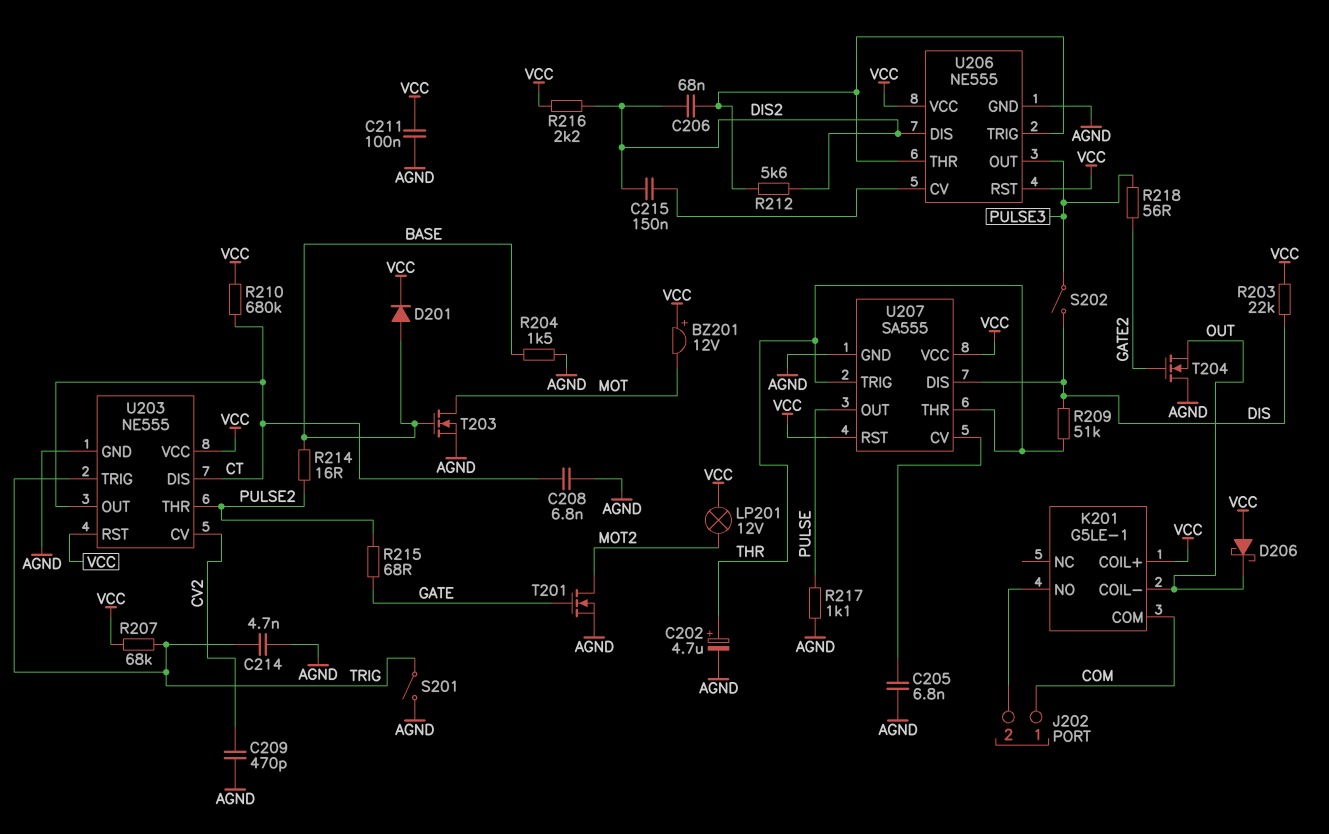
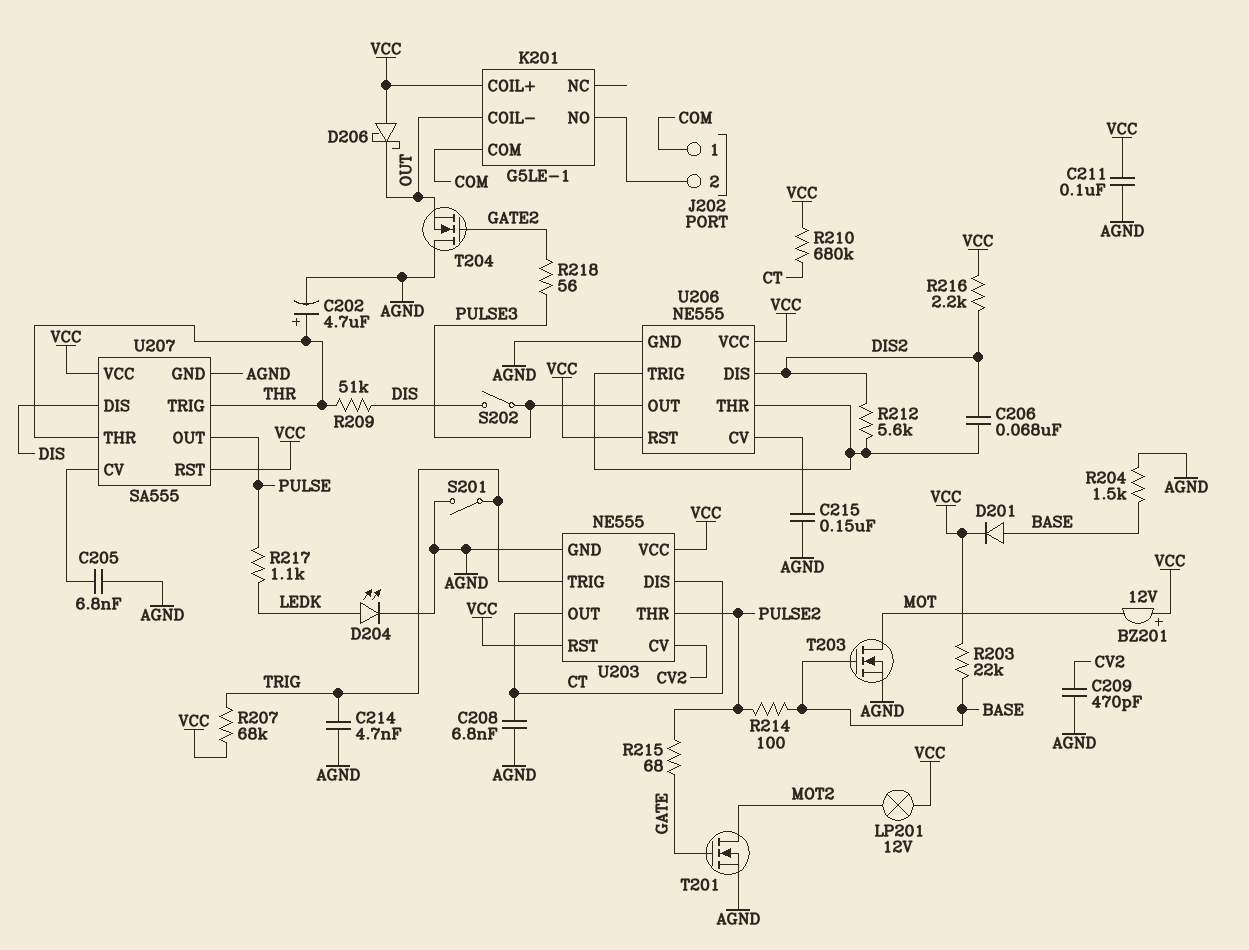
C215: 150nF (DIS2, U206/CV) -> 150nF (AGND, U206/CV)
D204: none -> LED (A LEDK, K AGND)
R203: 22k (DIS, VCC) -> 22k (BASE, VCC)
R214: 16 (BASE, PULSE2) -> 100 (BASE, PULSE2)
R217: 1.1k (AGND, PULSE) -> 1.1k (LEDK, PULSE)

